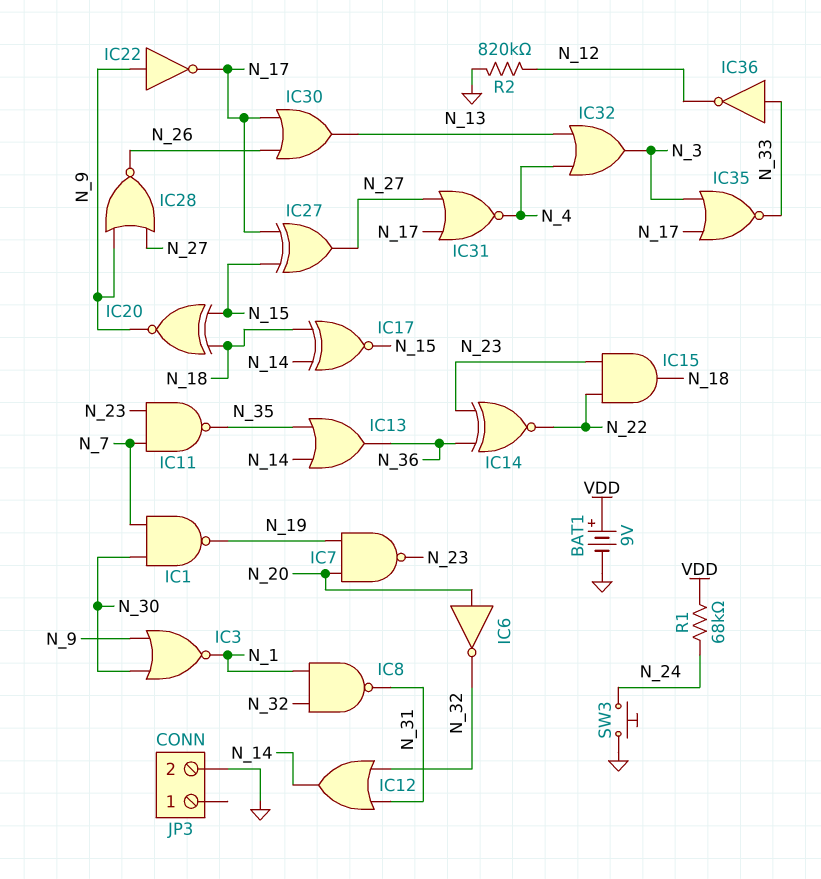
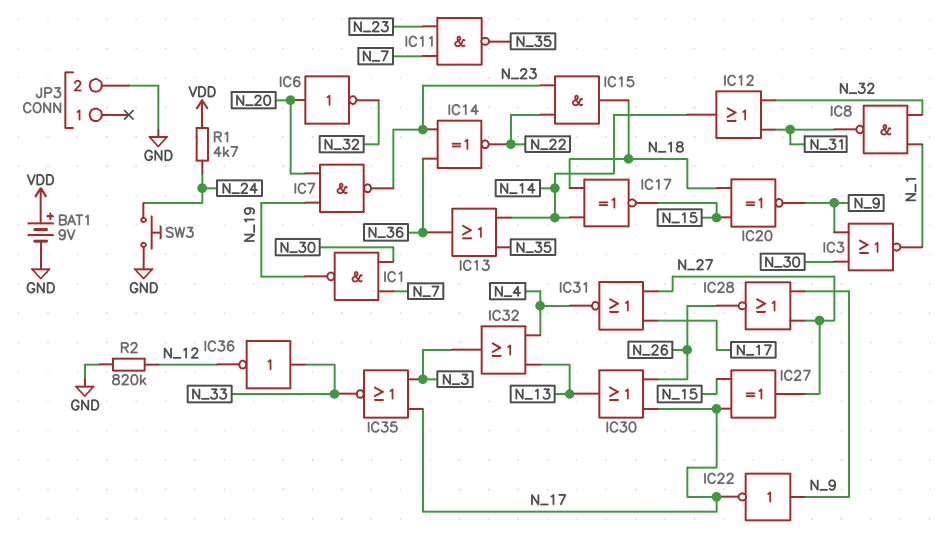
R1: 68k (N_24, VDD) -> 4.7k (N_24, VDD)

